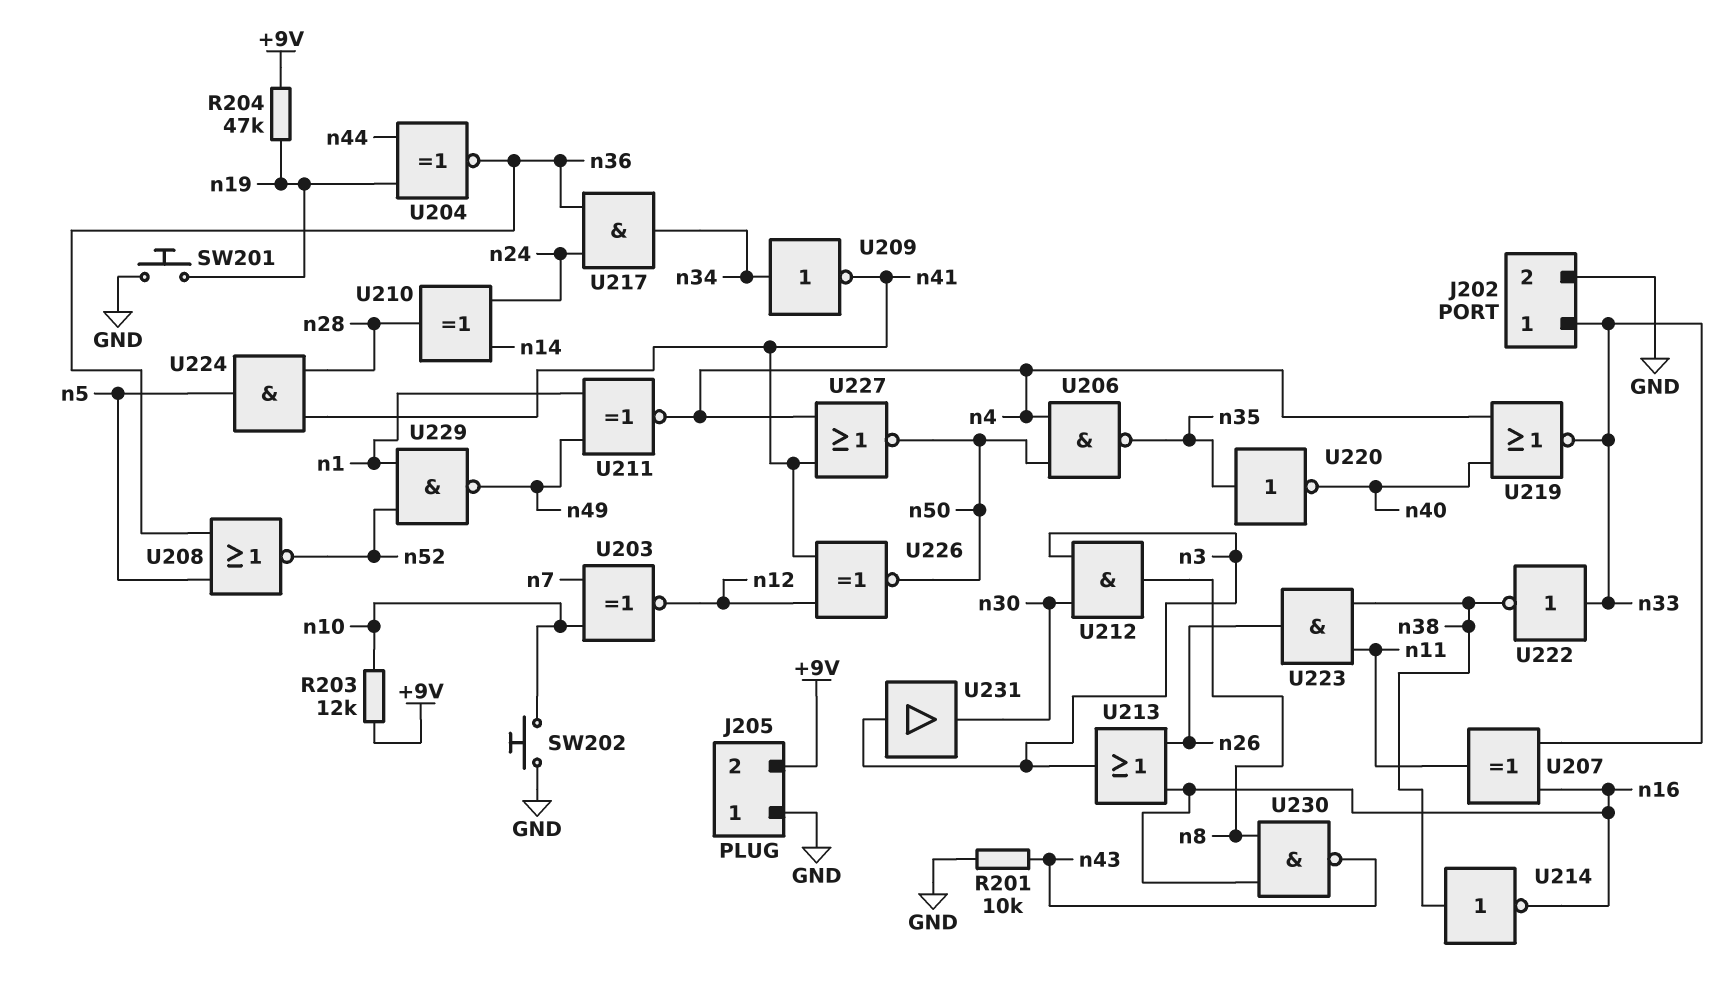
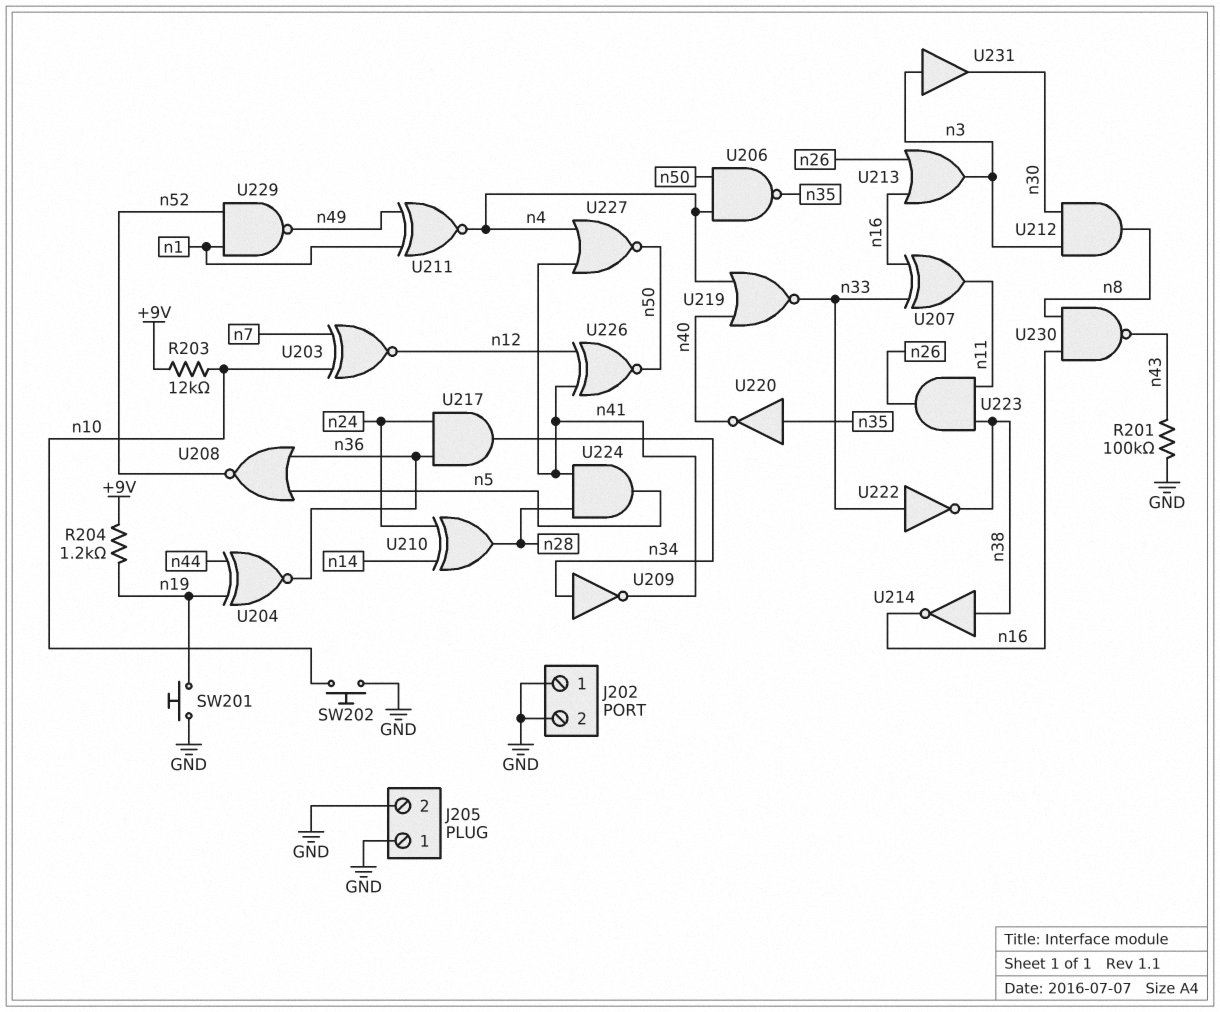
J202 pin 1: n33 -> GND
J205 pin 2: +9V -> GND
R201: 10k (GND, n43) -> 100k (GND, n43)
R204: 47k (+9V, n19) -> 1.2k (+9V, n19)

